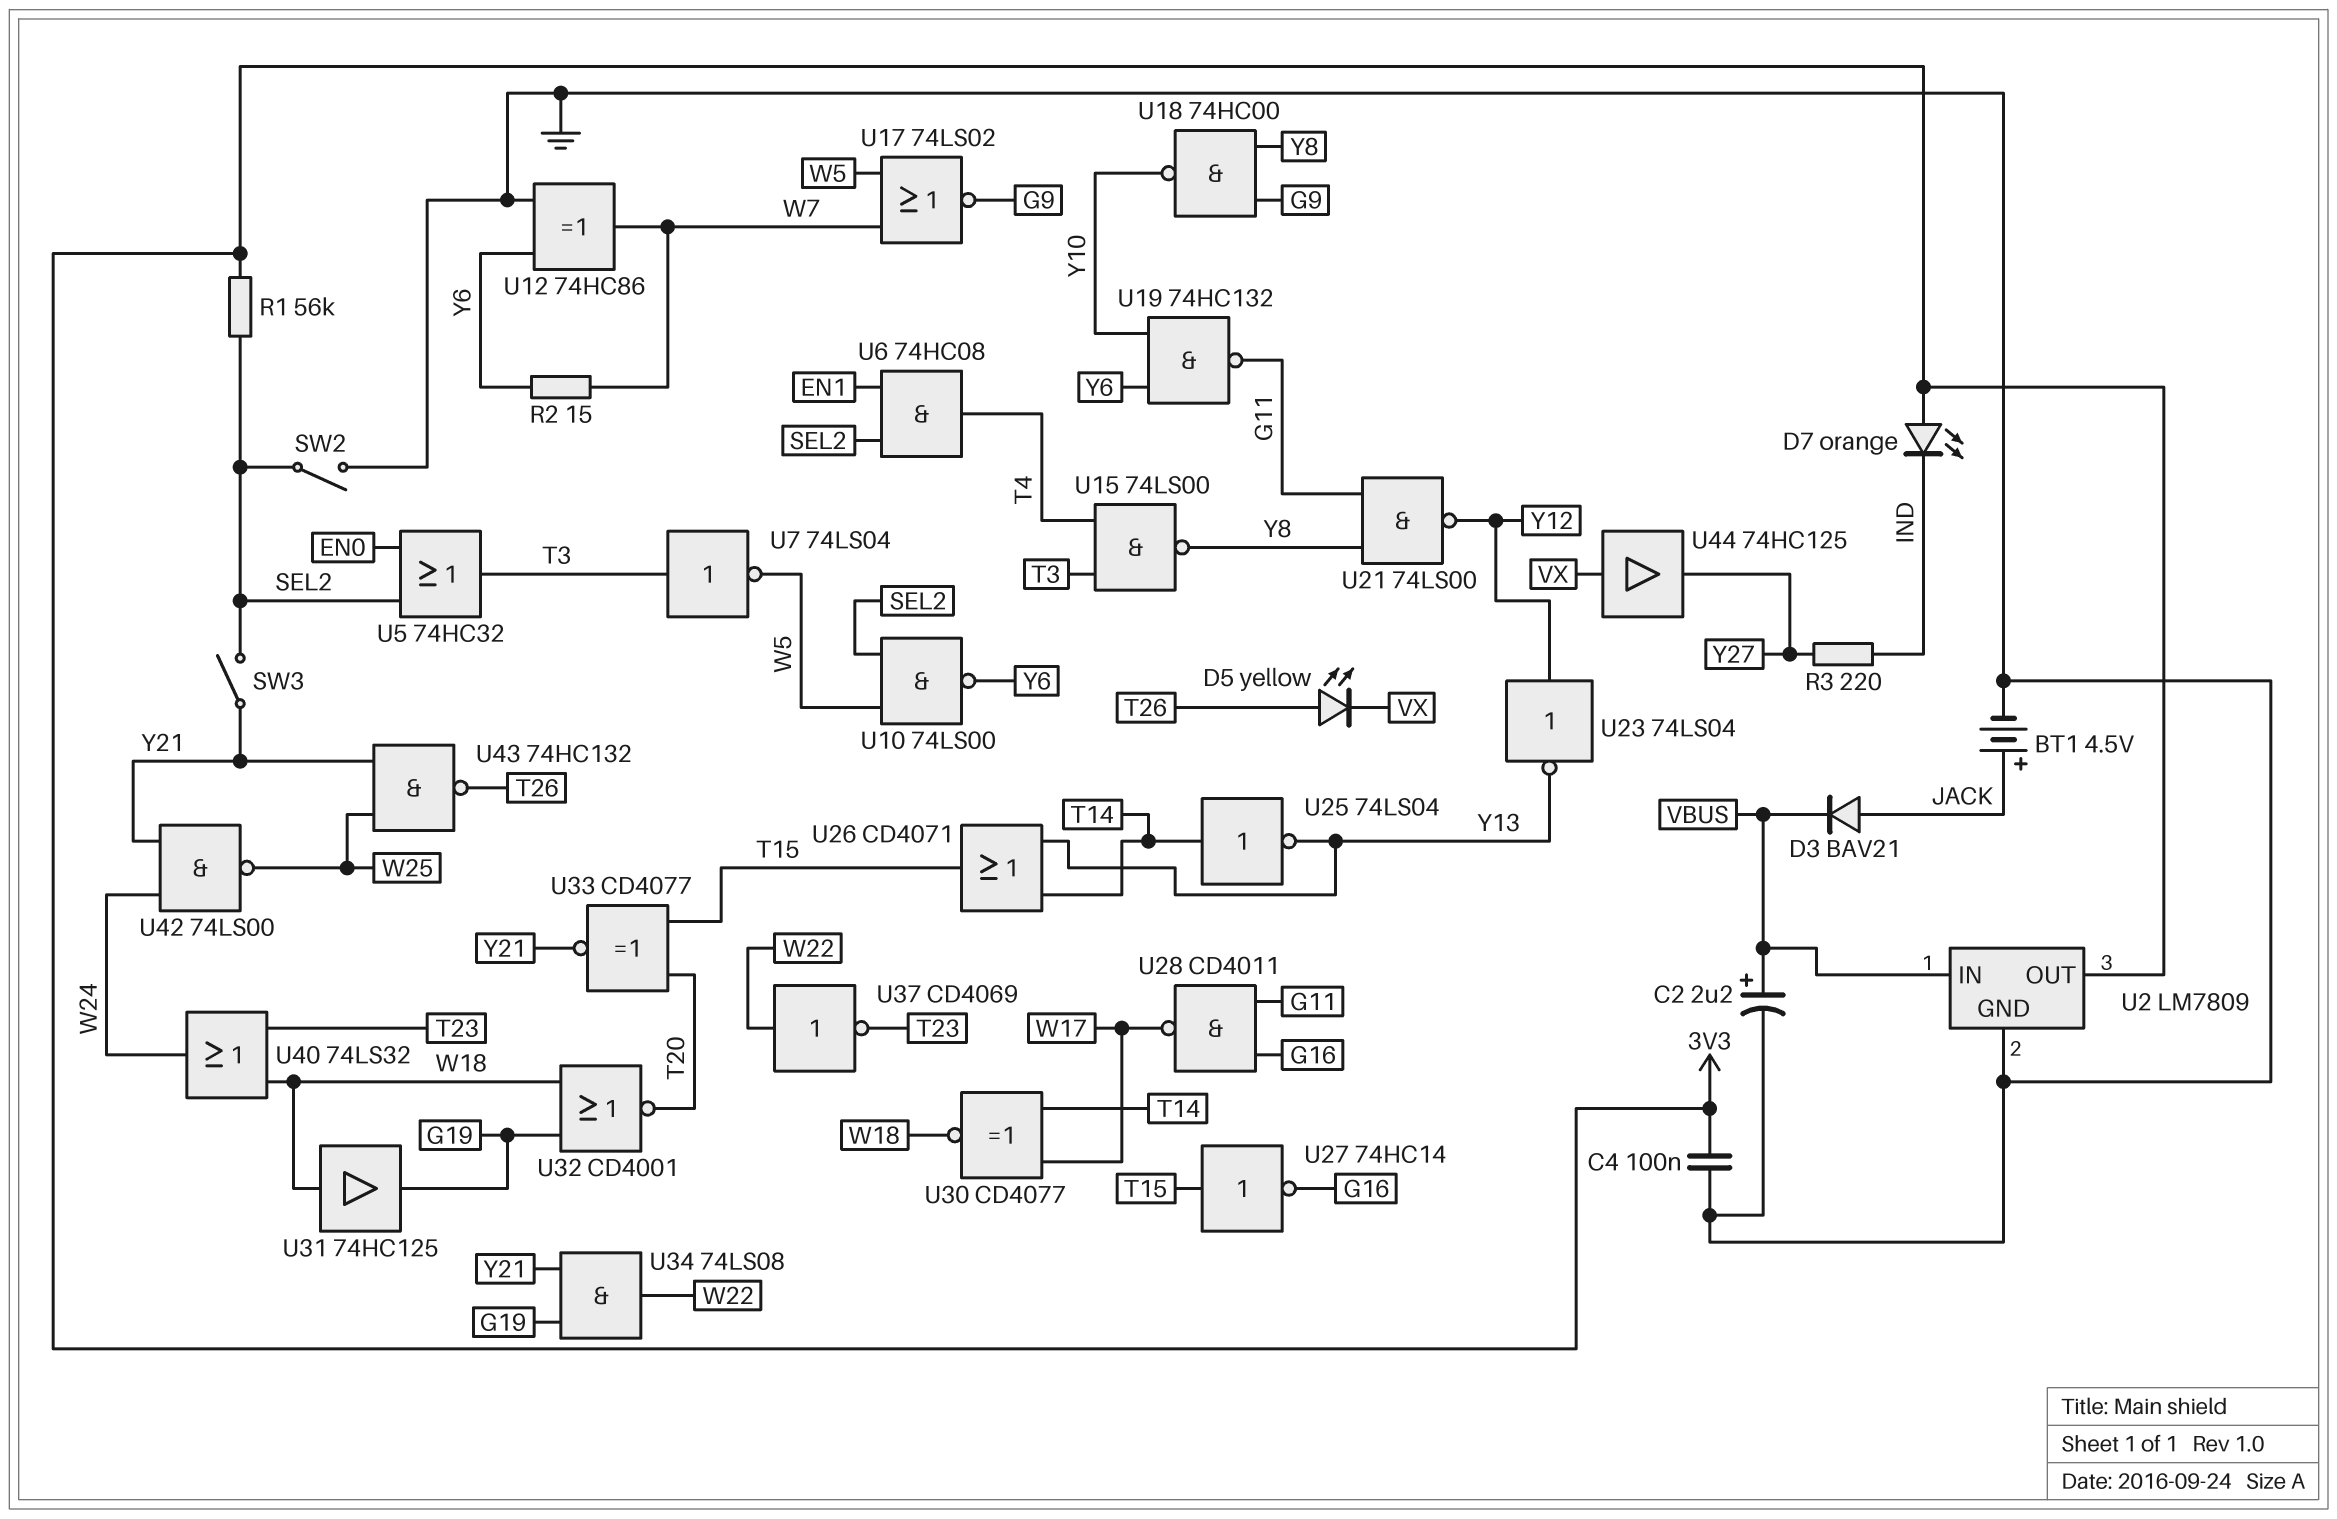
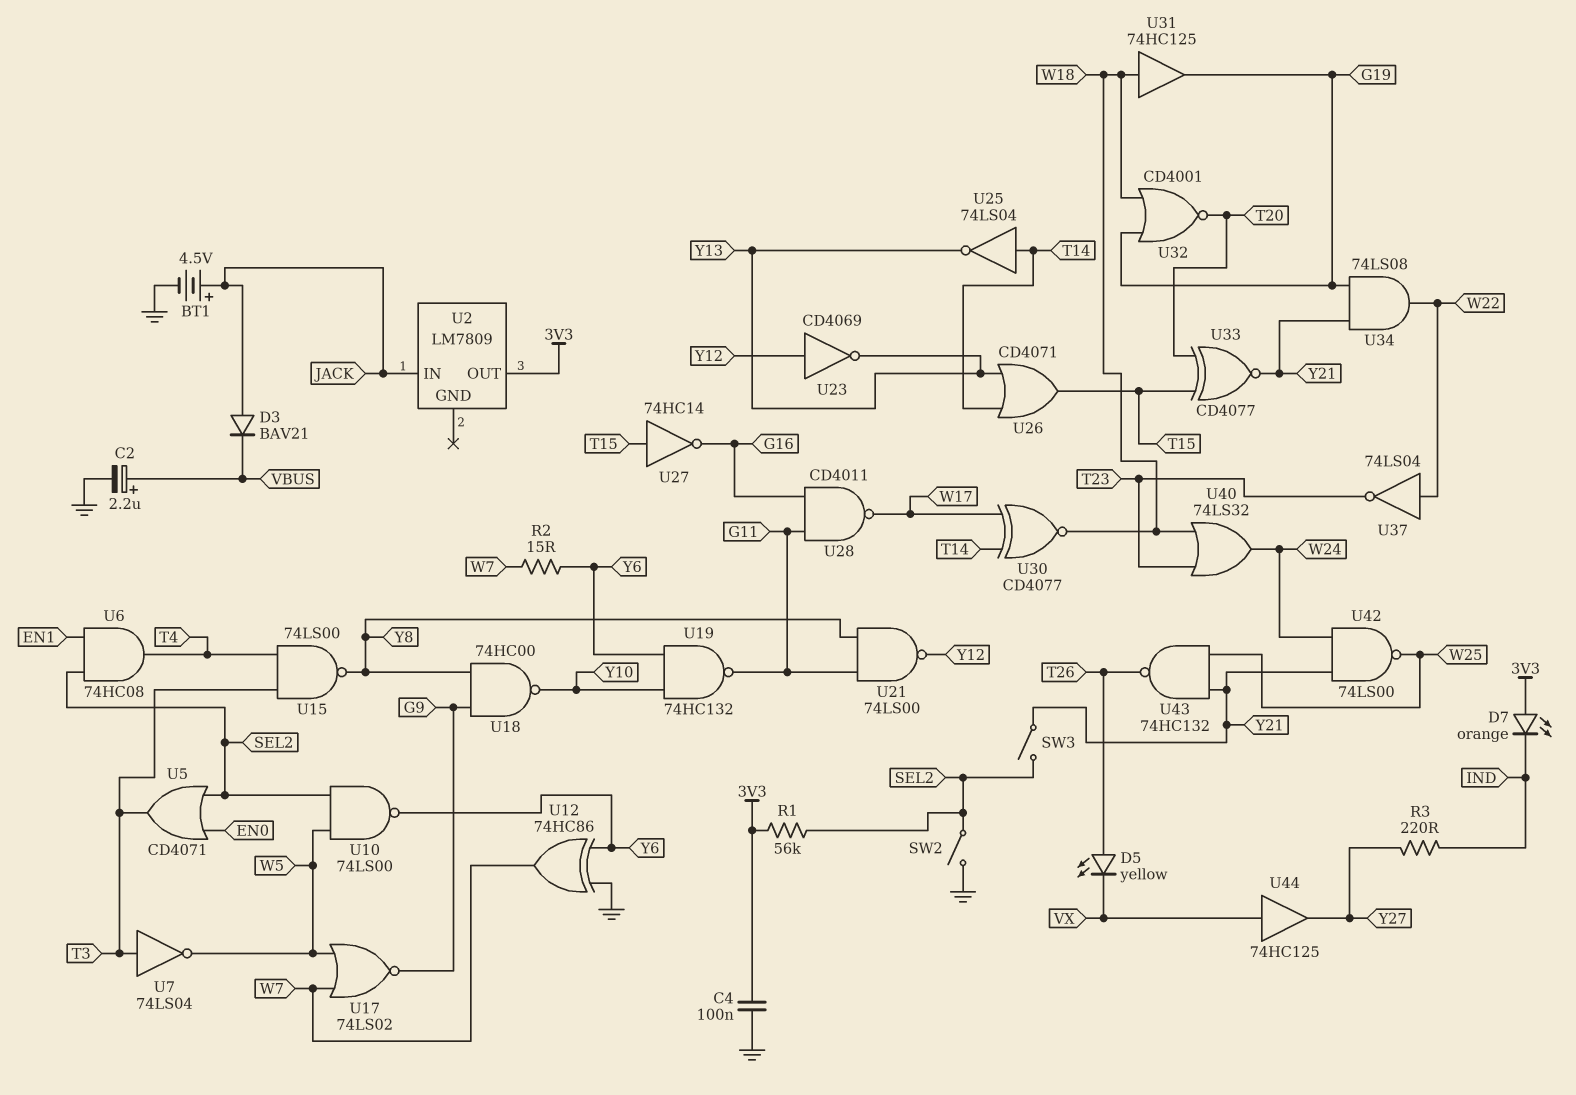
U2 pin GND: GND -> none
U2 pin IN: VBUS -> JACK
U5: OR 74HC32 (in EN0, in SEL2, out T3) -> OR CD4071 (in EN0, in SEL2, out T3)
U23: NOT 74LS04 (in Y12, out Y13) -> NOT CD4069 (in Y12, out Y13)
U37: NOT CD4069 (in W22, out T23) -> NOT 74LS04 (in W22, out T23)

